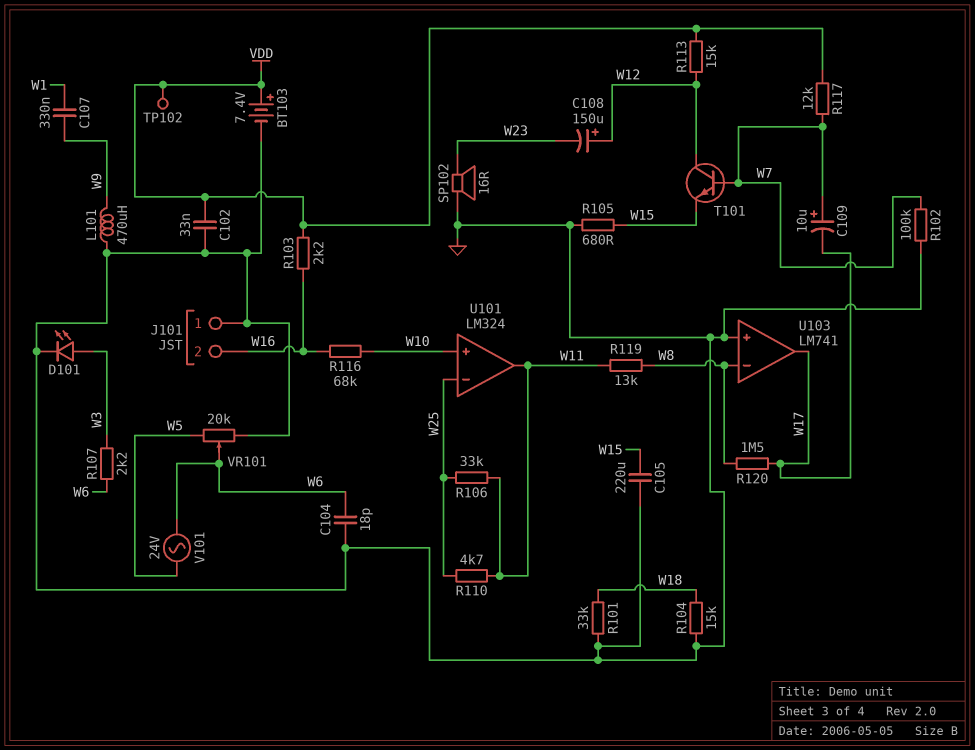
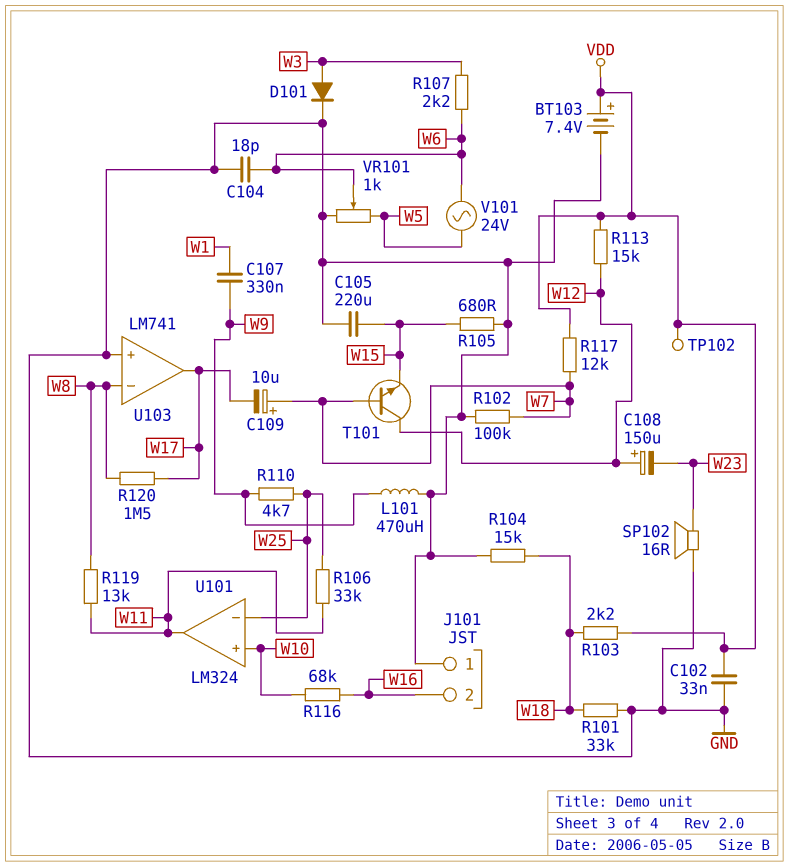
D101: LED (A W3, K GND) -> diode (A W3, K GND)
R103: 2.2k (VDD, W16) -> 2.2k (VDD, W18)
R110: 4.7k (W11, W25) -> 4.7k (W9, W25)
VR101: 20k (GND, W5, wiper W6) -> 1k (GND, W5, wiper W6)

